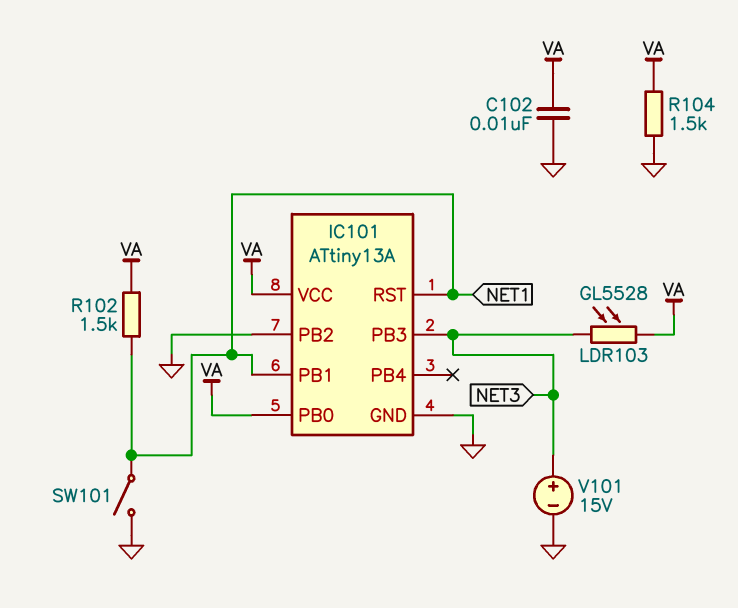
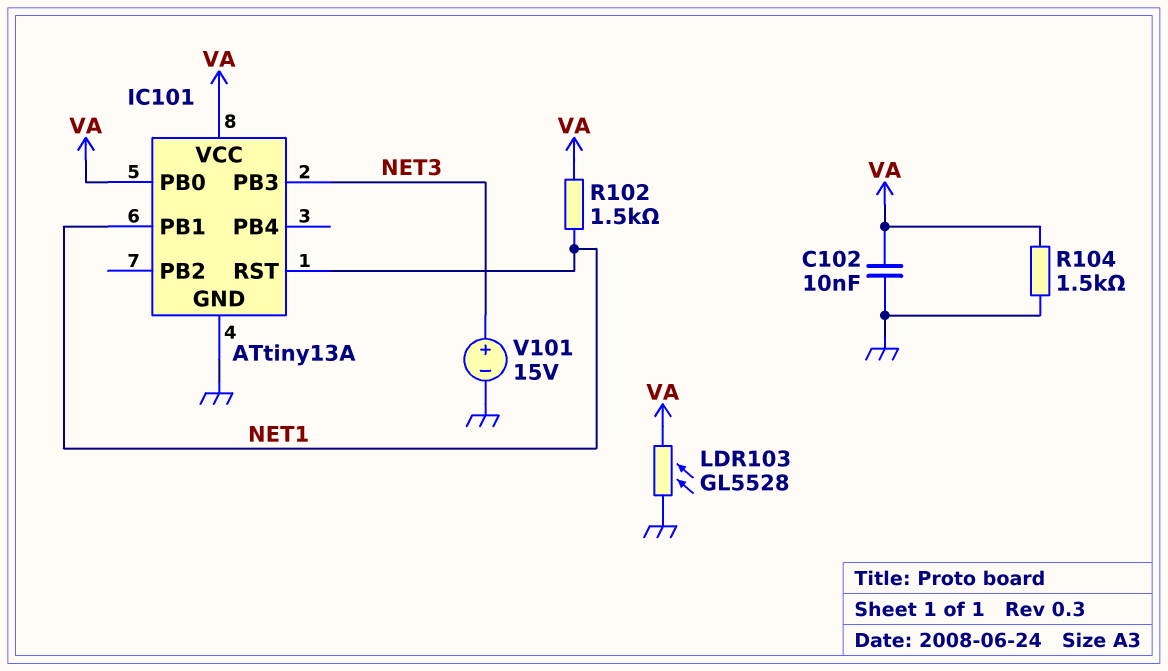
IC101 pin PB2: GND -> none
LDR103: GL5528 (NET3, VA) -> GL5528 (GND, VA)
SW101: switch (GND, NET1) -> none

